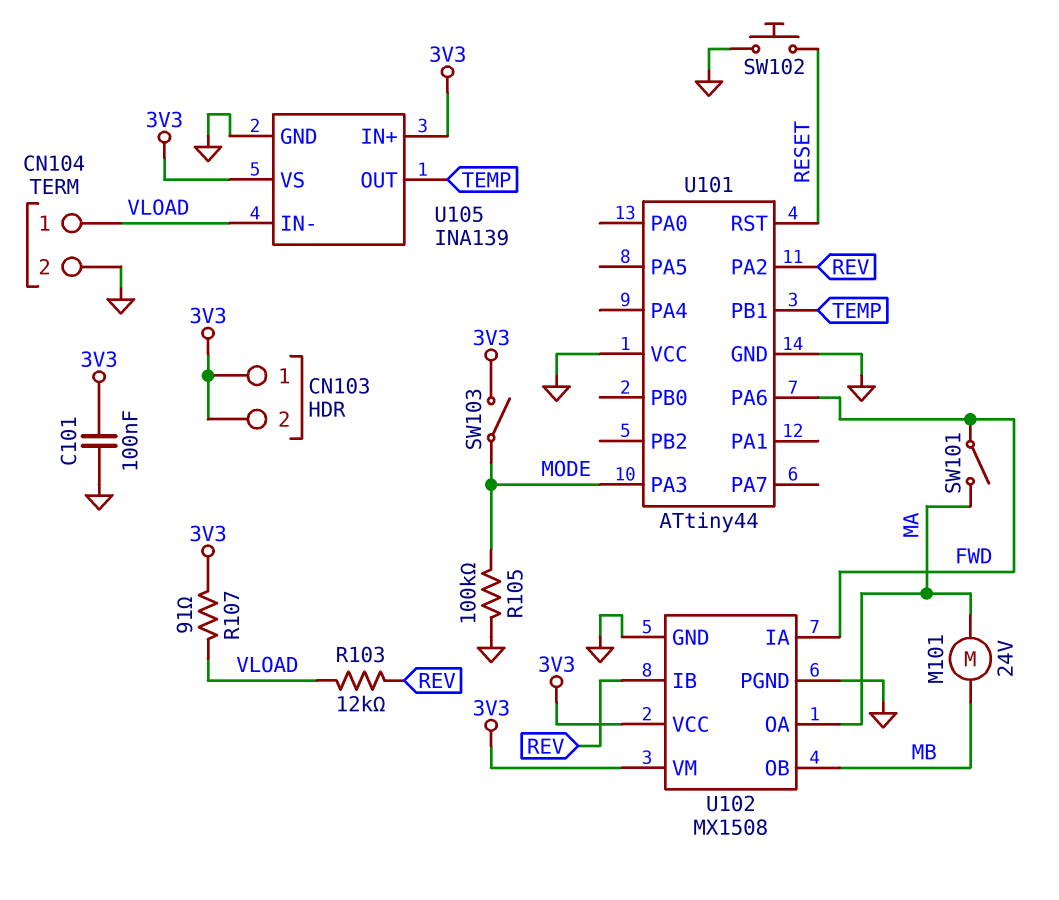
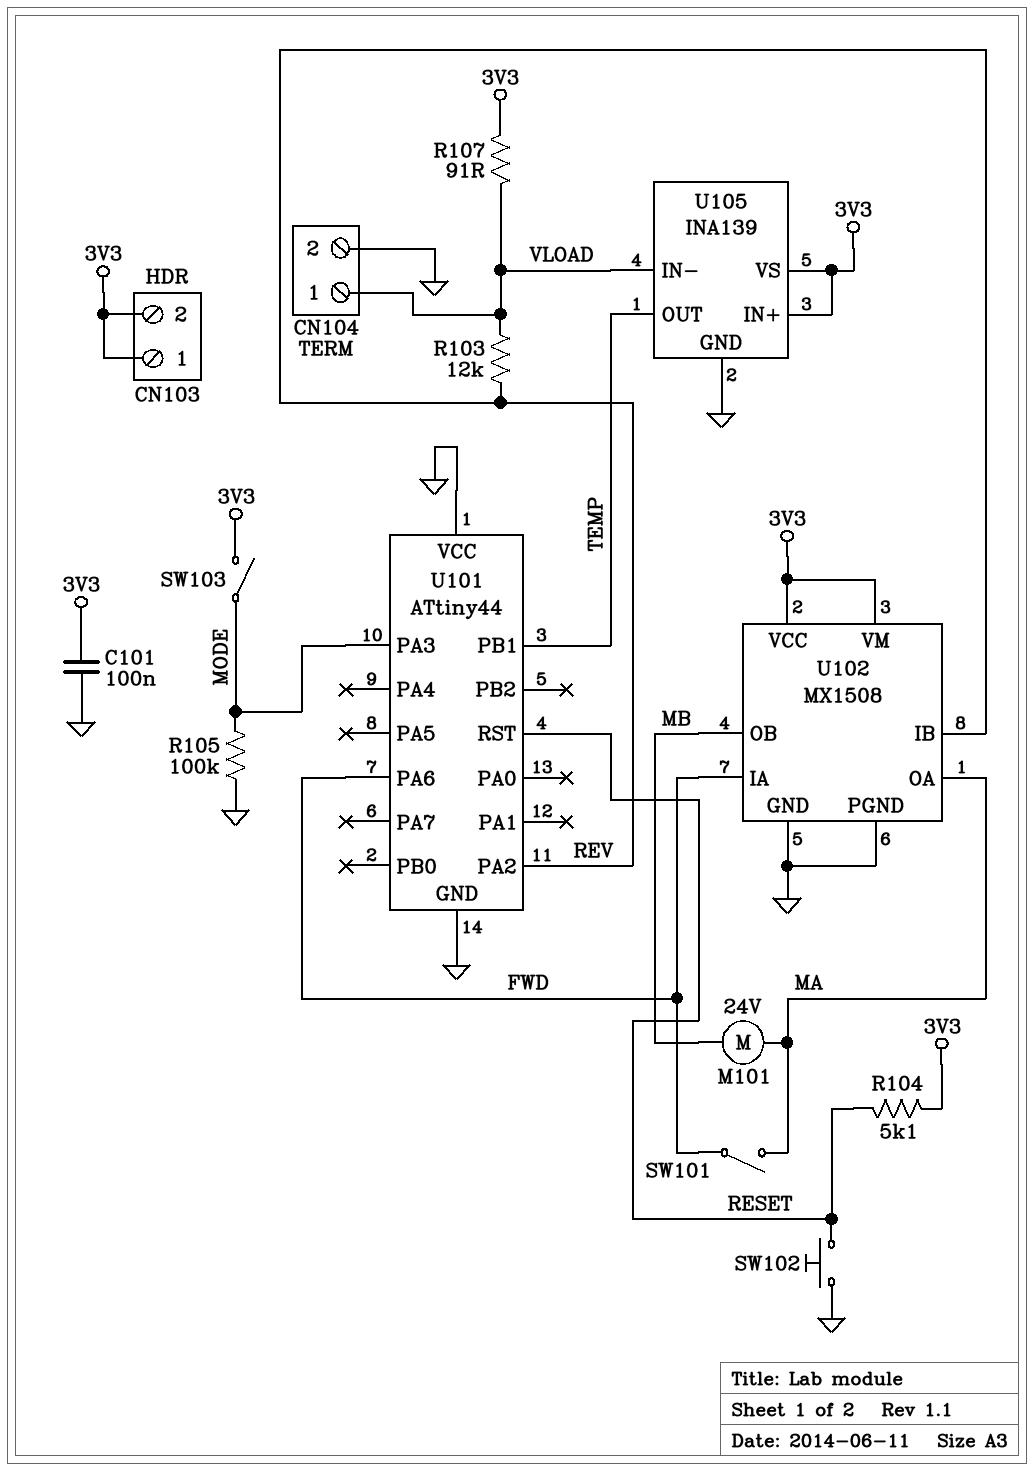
R104: none -> 5.1k (3V3, RESET)

